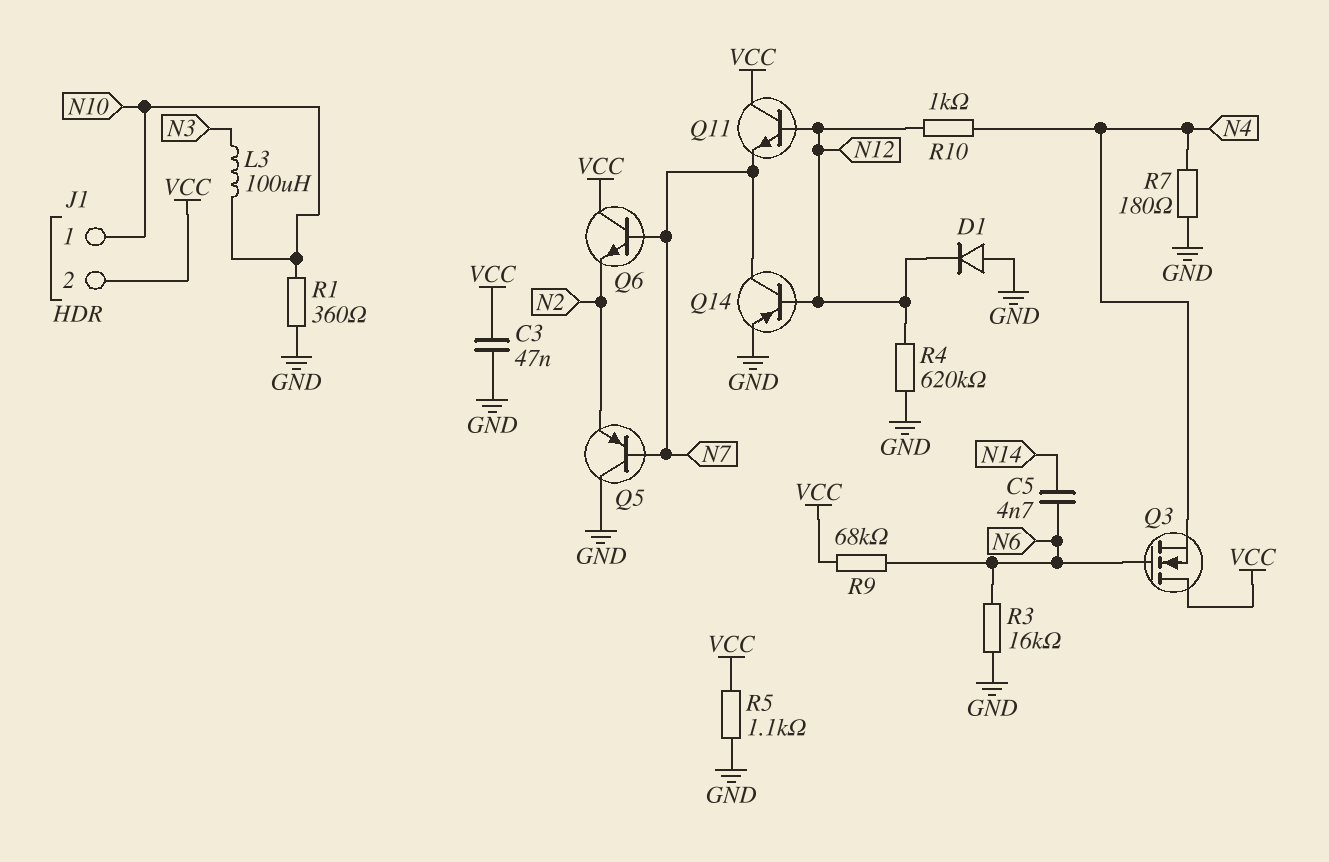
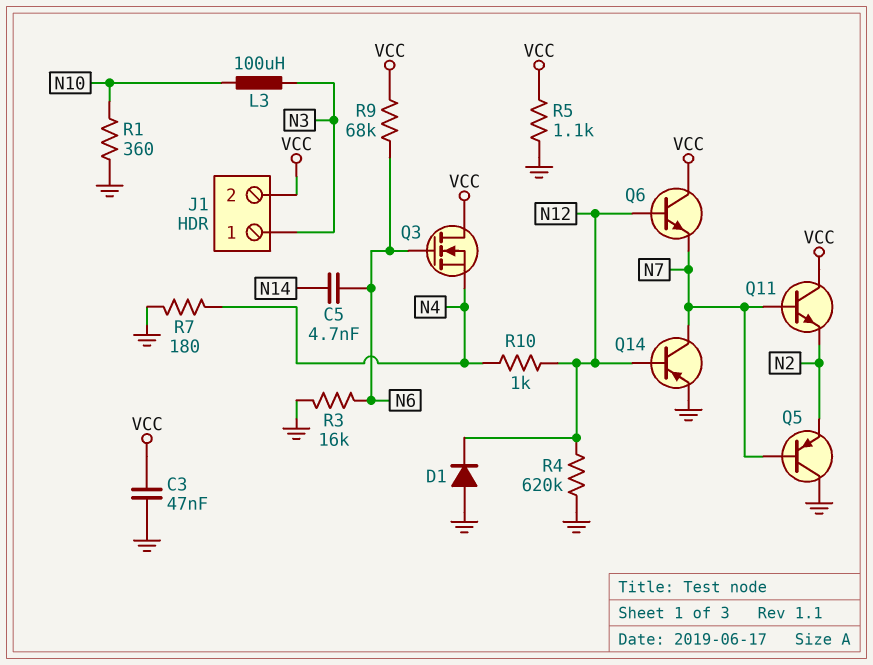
J1 pin 1: N10 -> N3
Q6: NPN (B N7, C VCC, E N2) -> NPN (B N12, C VCC, E N7)
Q11: NPN (B N12, C VCC, E N7) -> NPN (B N7, C VCC, E N2)

